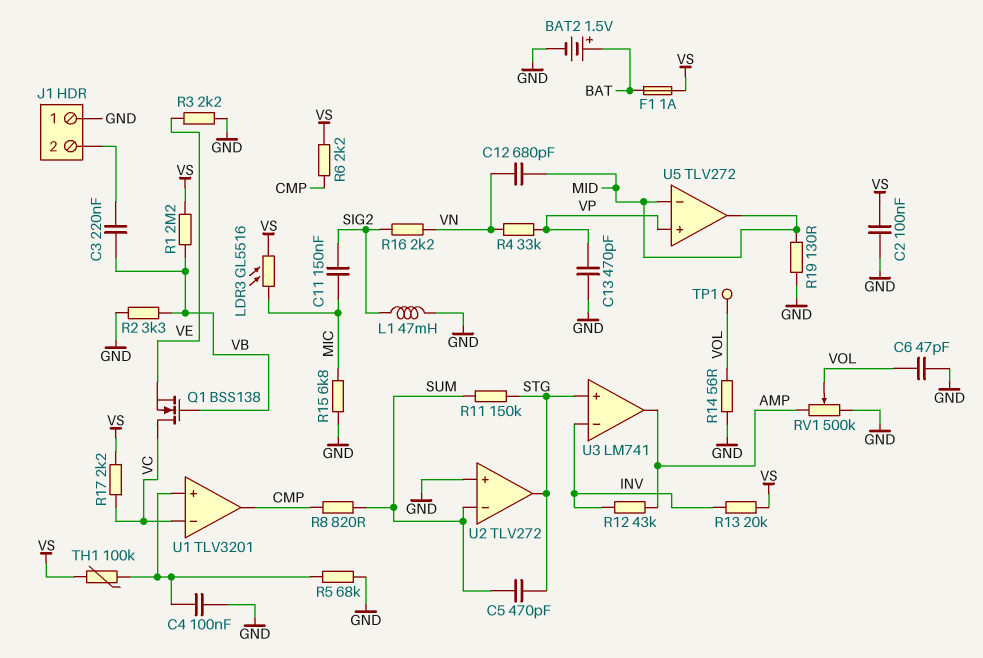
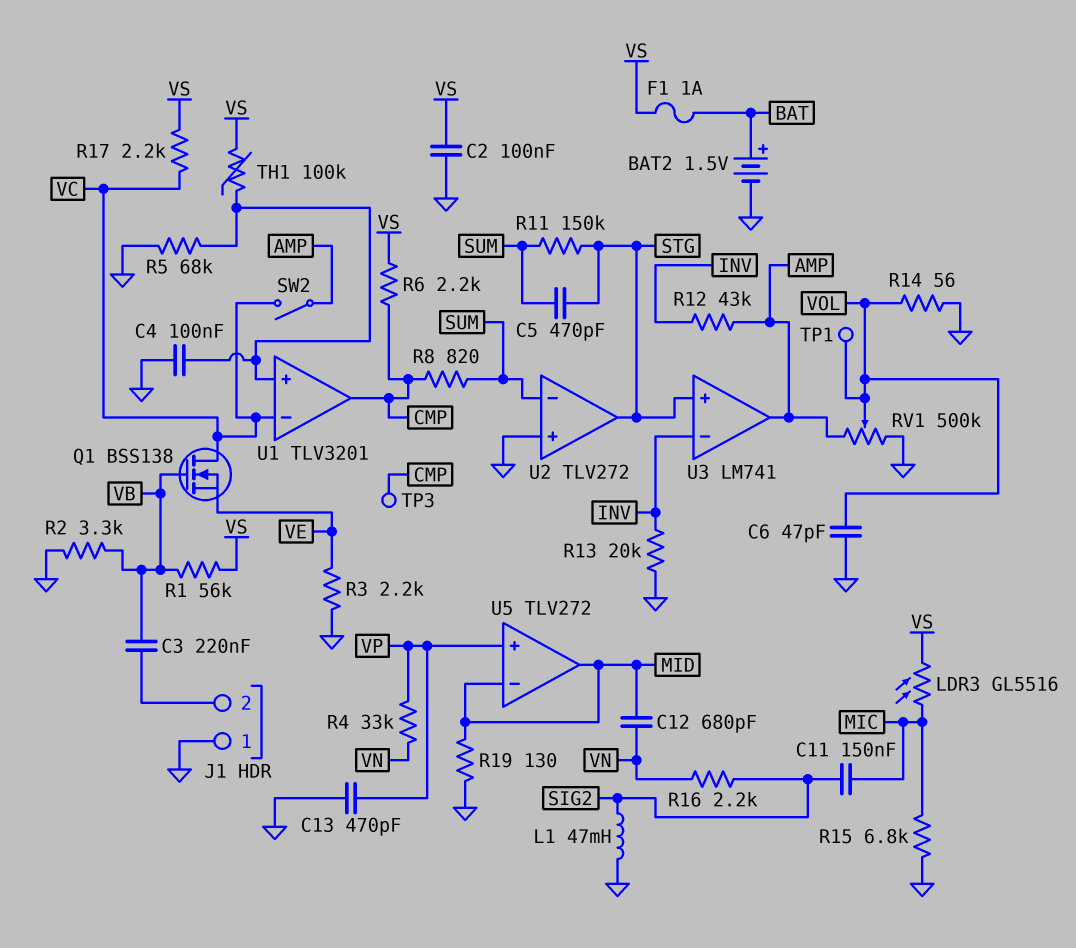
R1: 2.2M (VB, VS) -> 56k (VB, VS)
R13: 20k (INV, VS) -> 20k (GND, INV)
SW2: none -> switch (AMP, VC)
TP3: none -> test point (CMP)

